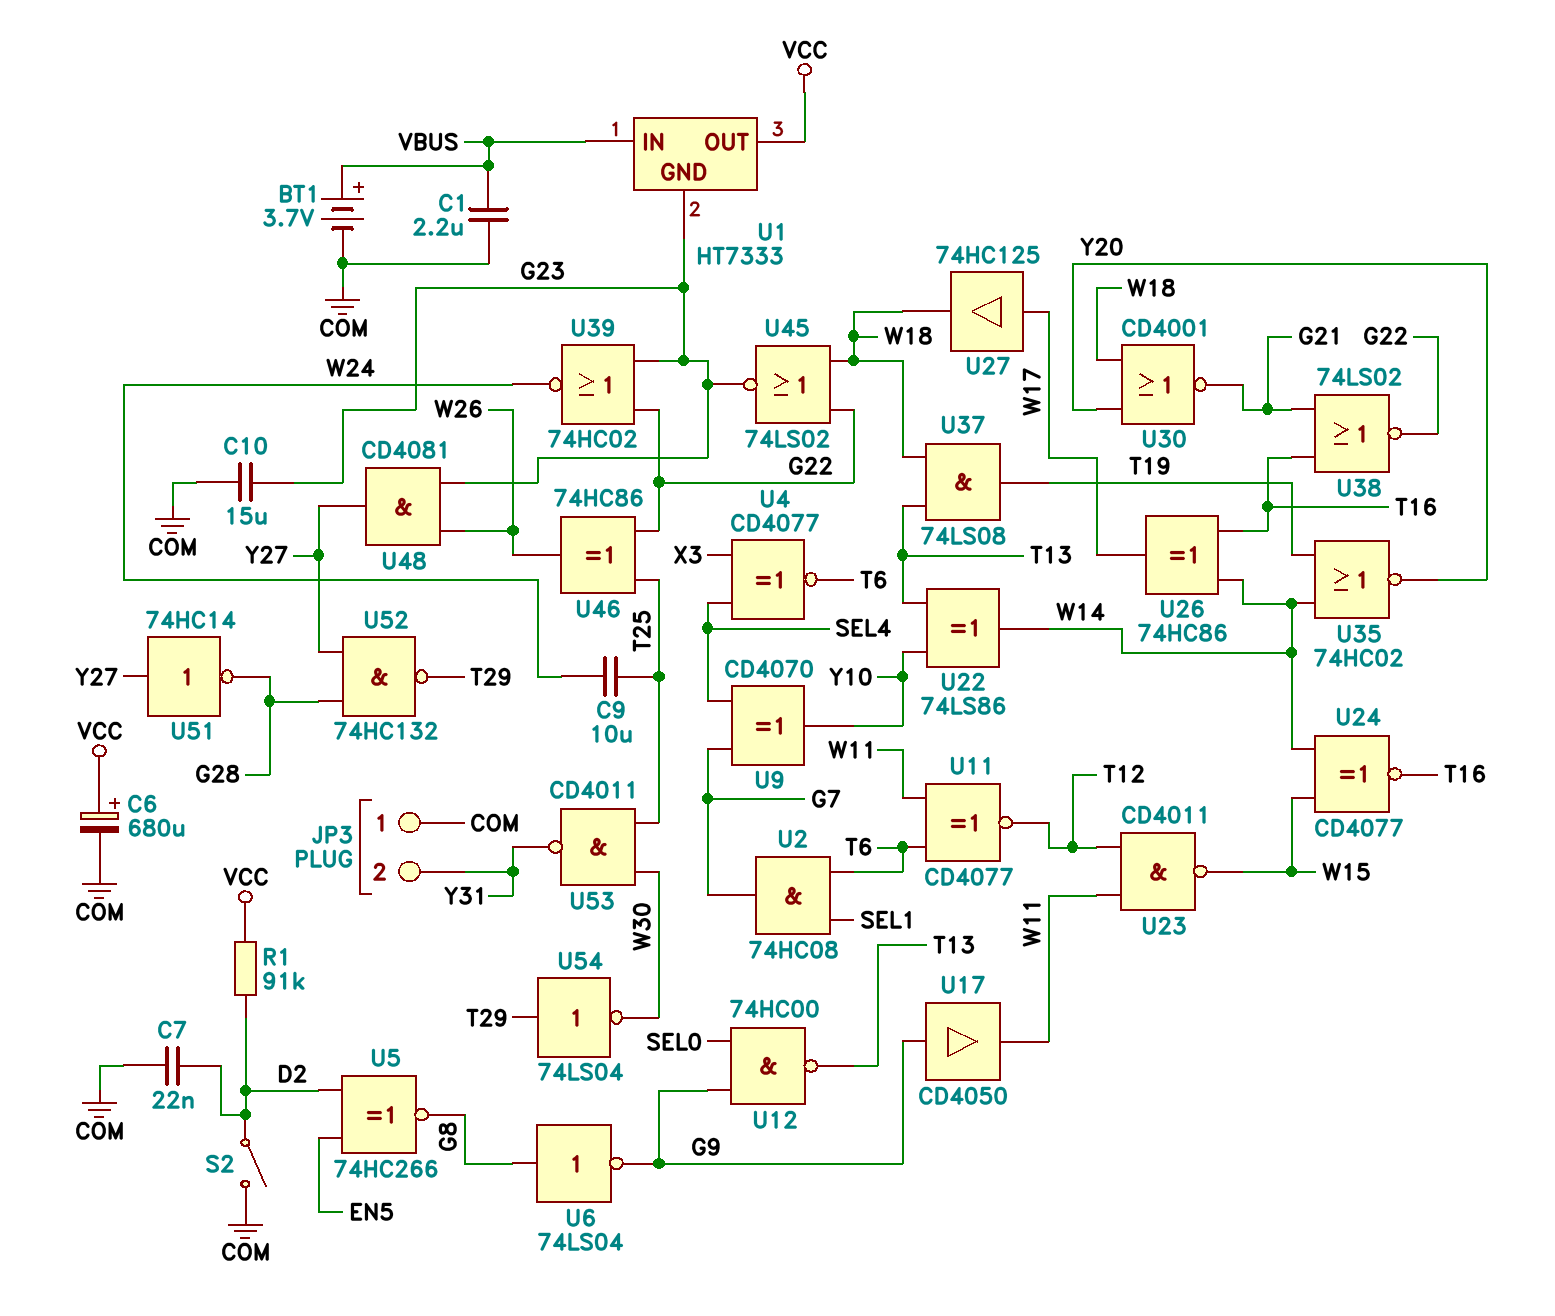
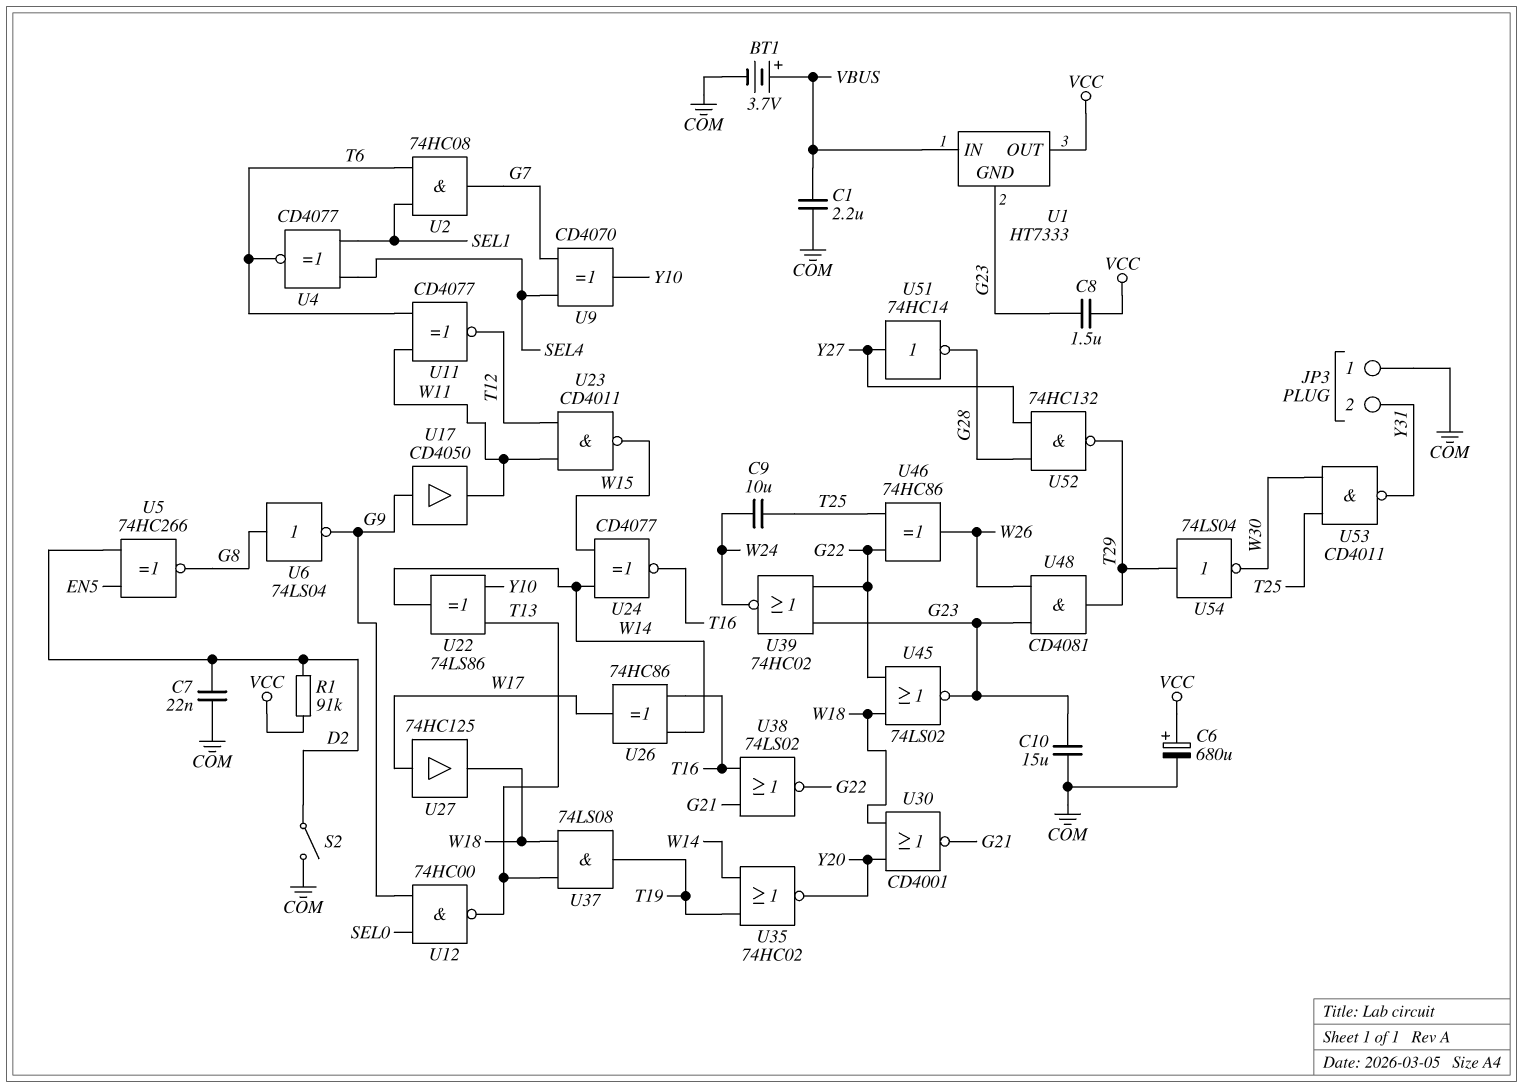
C8: none -> 1.5uF (G23, VCC)
U4: XNOR CD4077 (in SEL4, in X3, out T6) -> XNOR CD4077 (in SEL1, in SEL4, out T6)
U48: AND CD4081 (in G23, in W26, out Y27) -> AND CD4081 (in G23, in W26, out T29)

